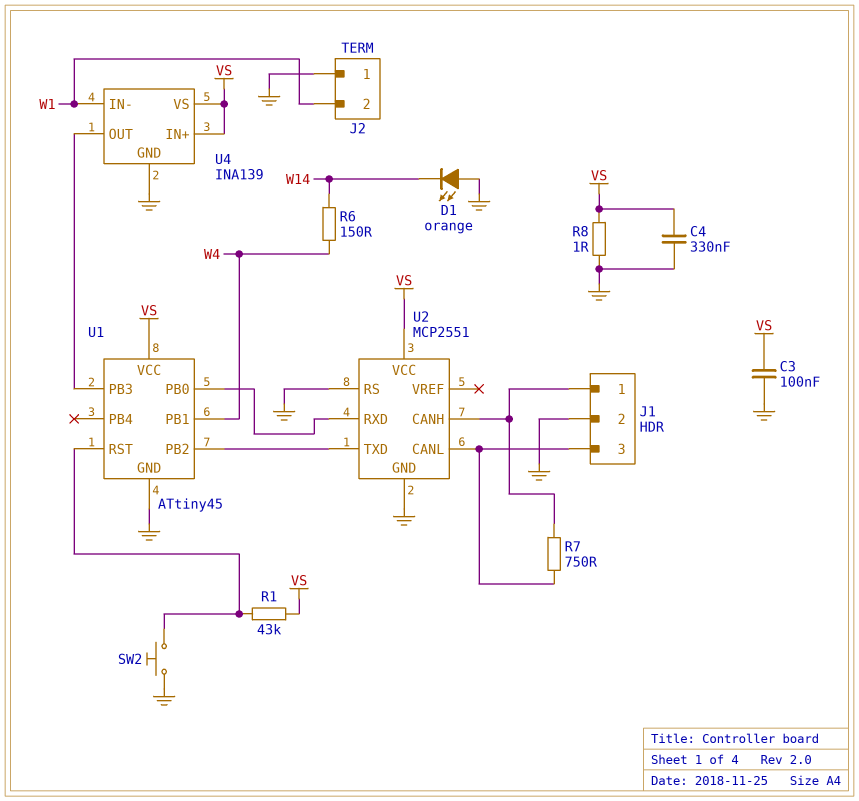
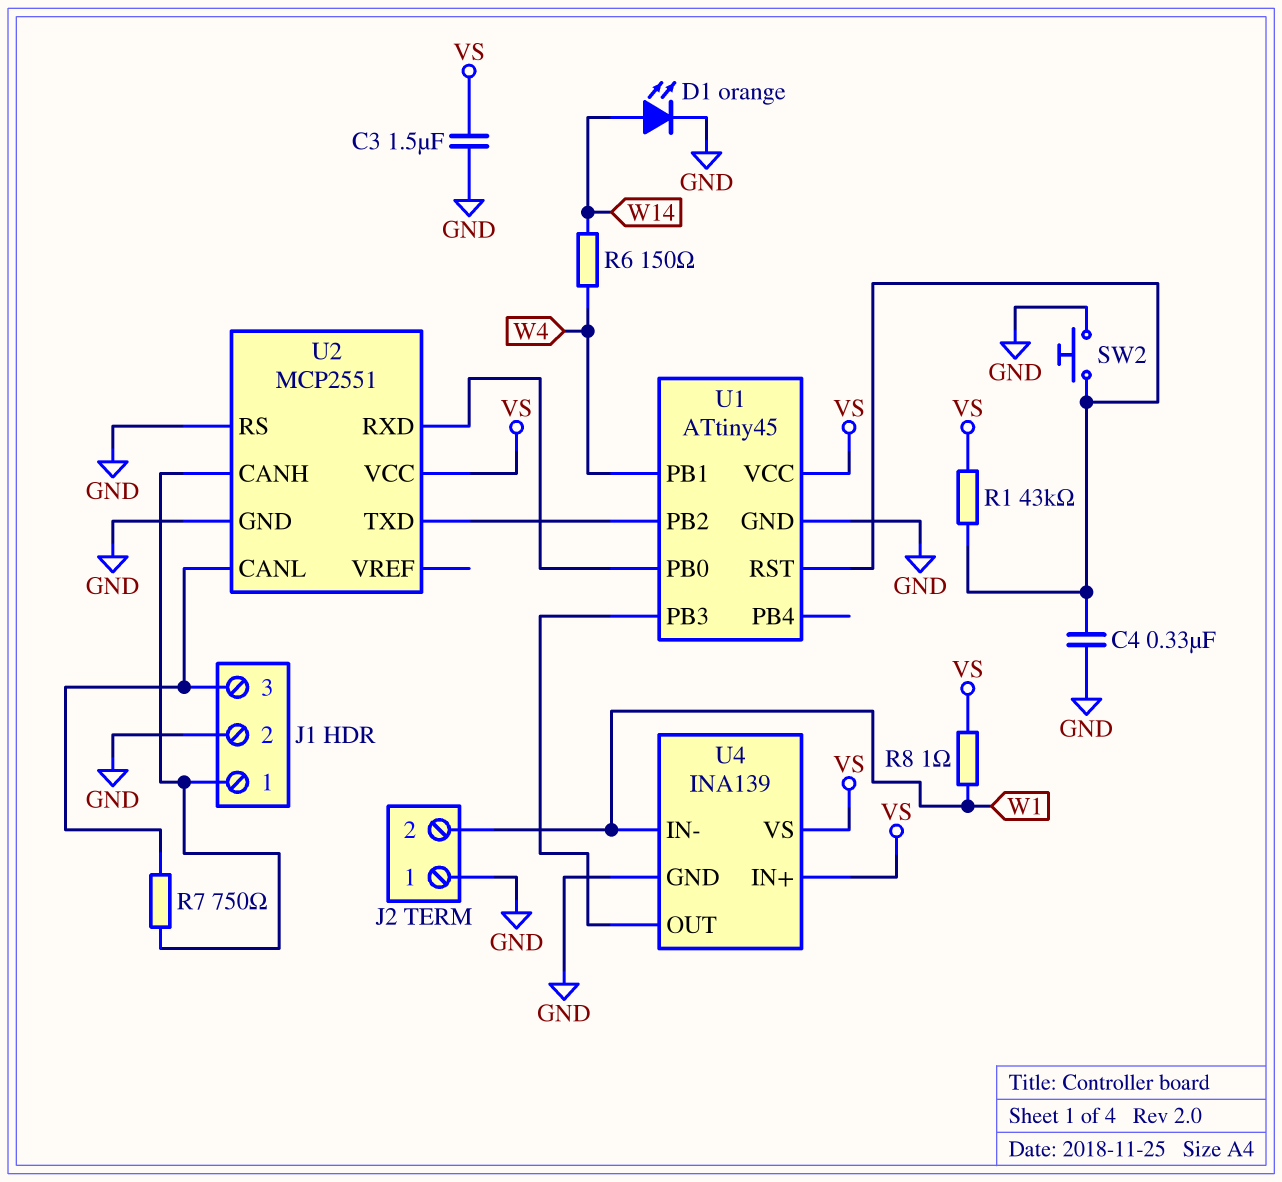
C3: 100nF (GND, VS) -> 1.5uF (GND, VS)
C4: 330nF (GND, VS) -> 330nF (GND, U1/RST)
D1: LED orange (A GND, K W14) -> LED orange (A W14, K GND)
R8: 1 (GND, VS) -> 1 (VS, W1)

